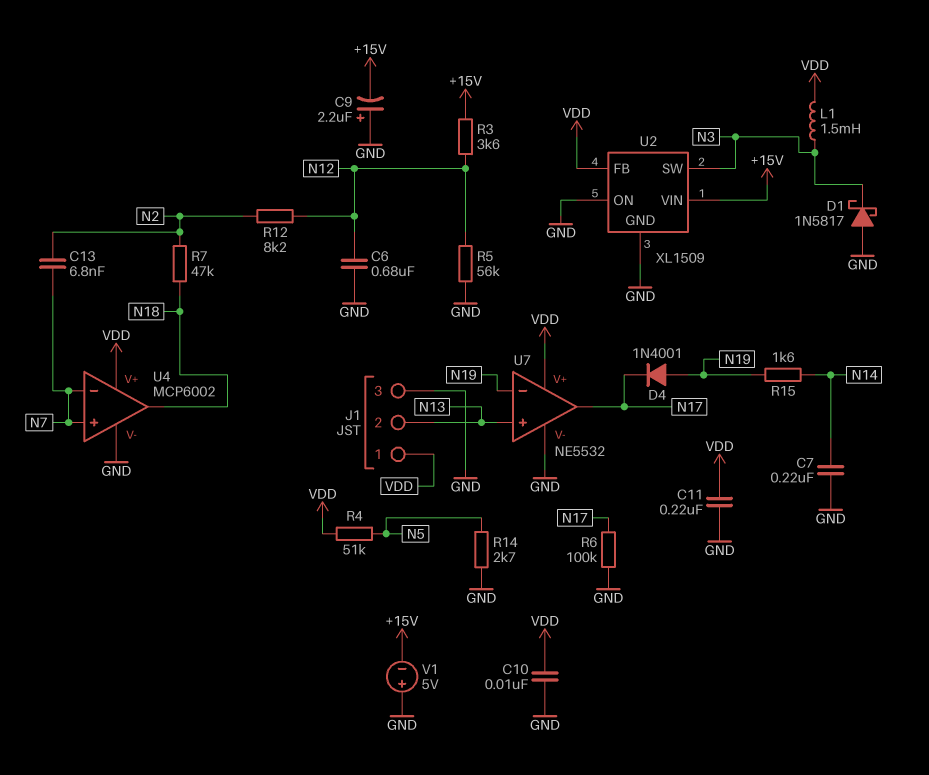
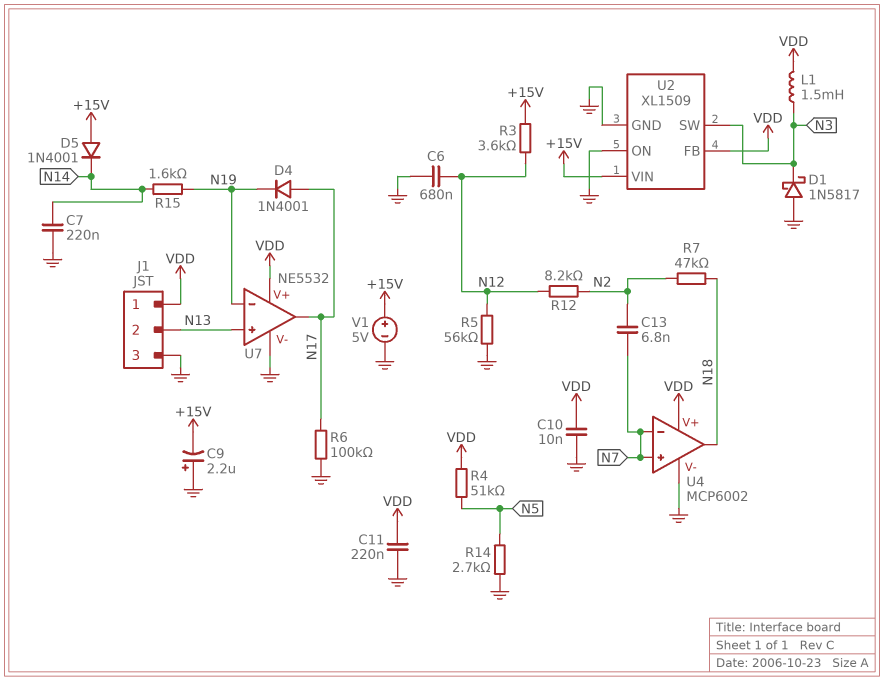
D4: diode 1N4001 (A N19, K N17) -> diode 1N4001 (A N17, K N19)
D5: none -> diode 1N4001 (A +15V, K N14)
V1: 5V (plus GND, minus +15V) -> 5V (plus +15V, minus GND)

